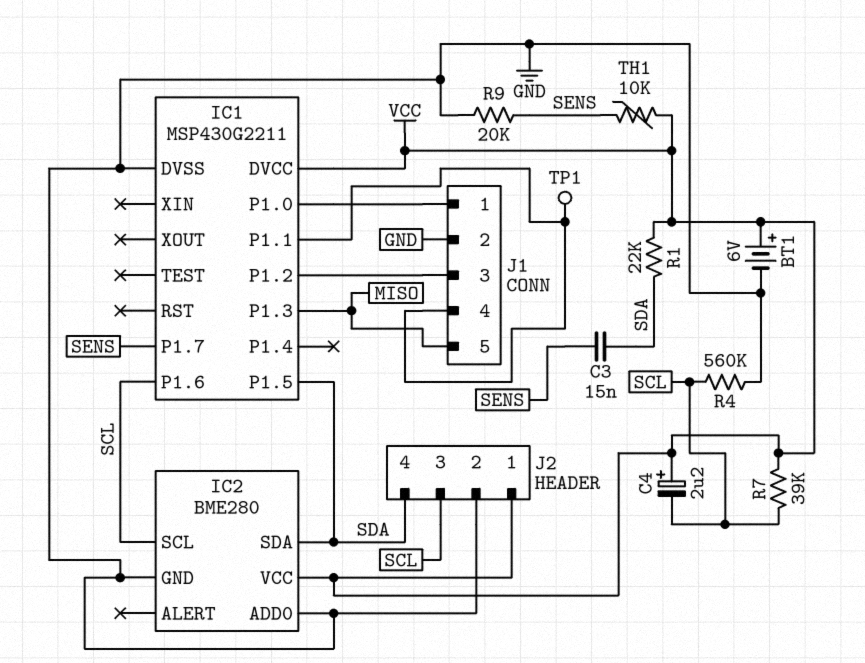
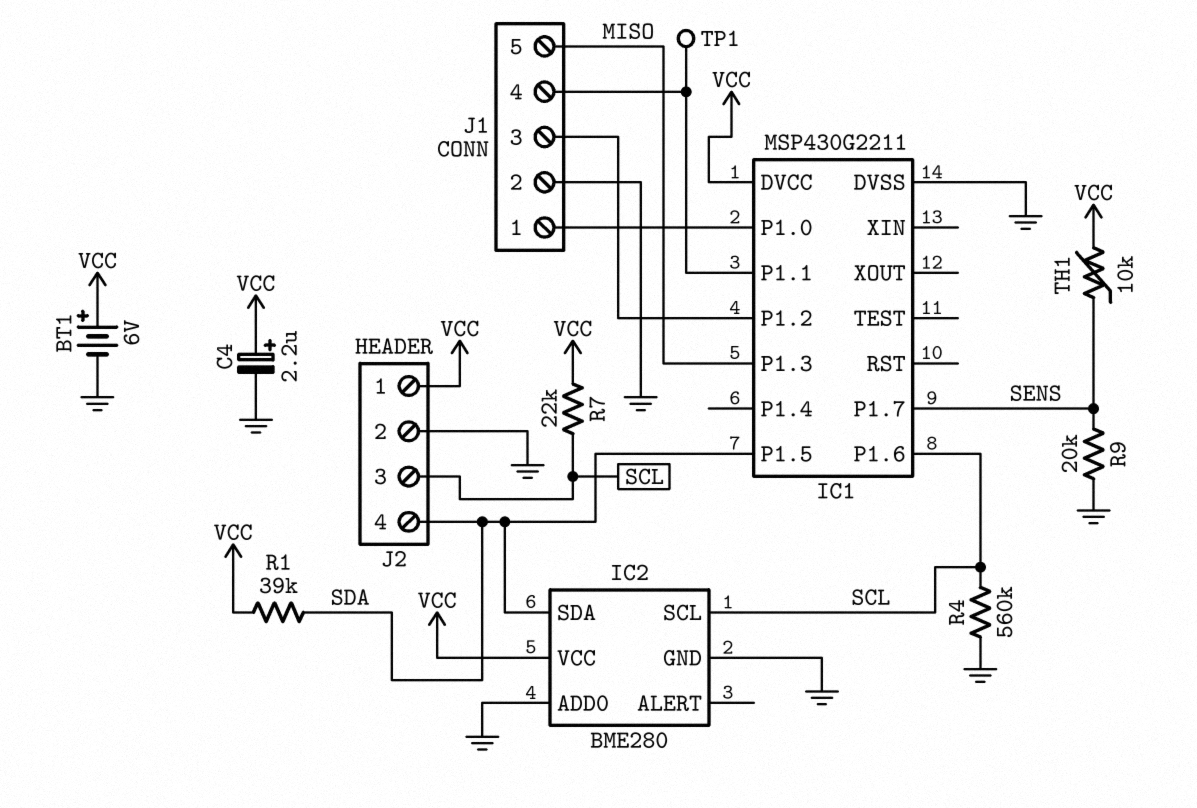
C3: 15nF (SDA, SENS) -> none
C4: 2.2uF (plus VCC, minus SCL) -> 2.2uF (plus VCC, minus GND)
R1: 22k (SDA, VCC) -> 39k (SDA, VCC)
R7: 39k (SCL, VCC) -> 22k (SCL, VCC)

